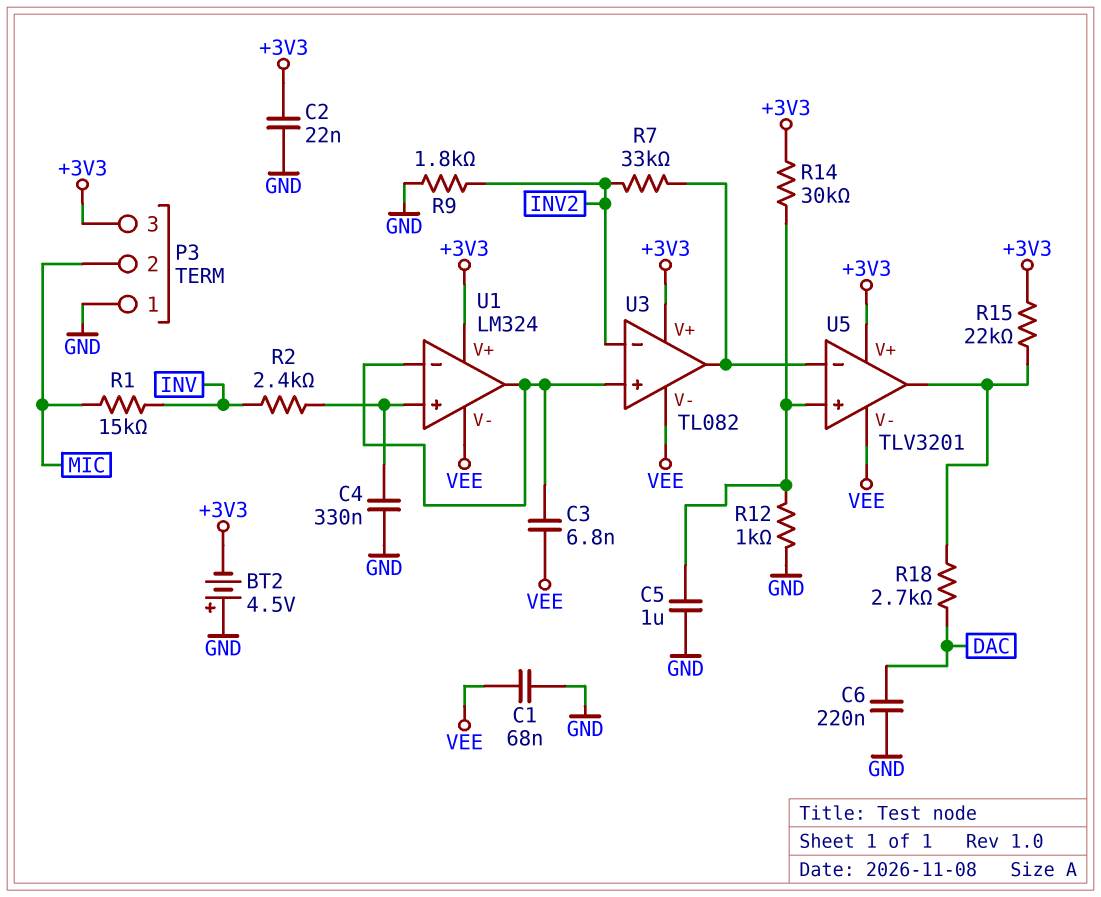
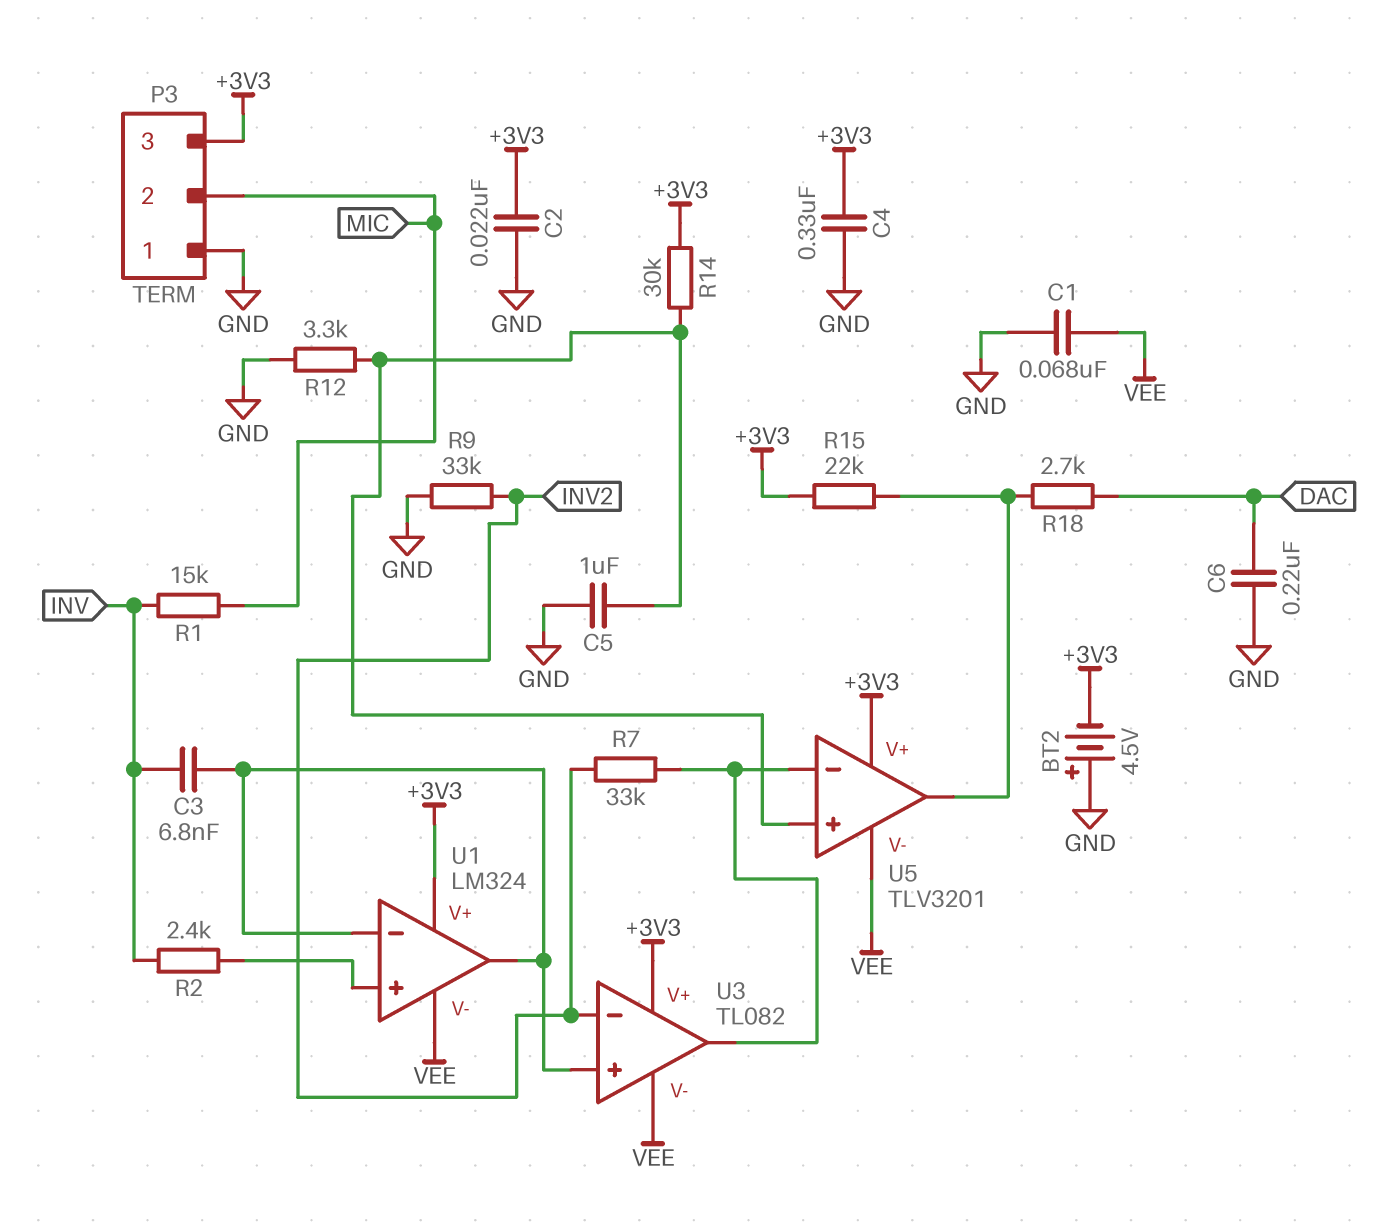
C3: 6.8nF (U1/in-, VEE) -> 6.8nF (INV, U1/in-)
C4: 330nF (GND, U1/in+) -> 330nF (+3V3, GND)
R9: 1.8k (GND, INV2) -> 33k (GND, INV2)
R12: 1k (GND, U5/in+) -> 3.3k (GND, U5/in+)

